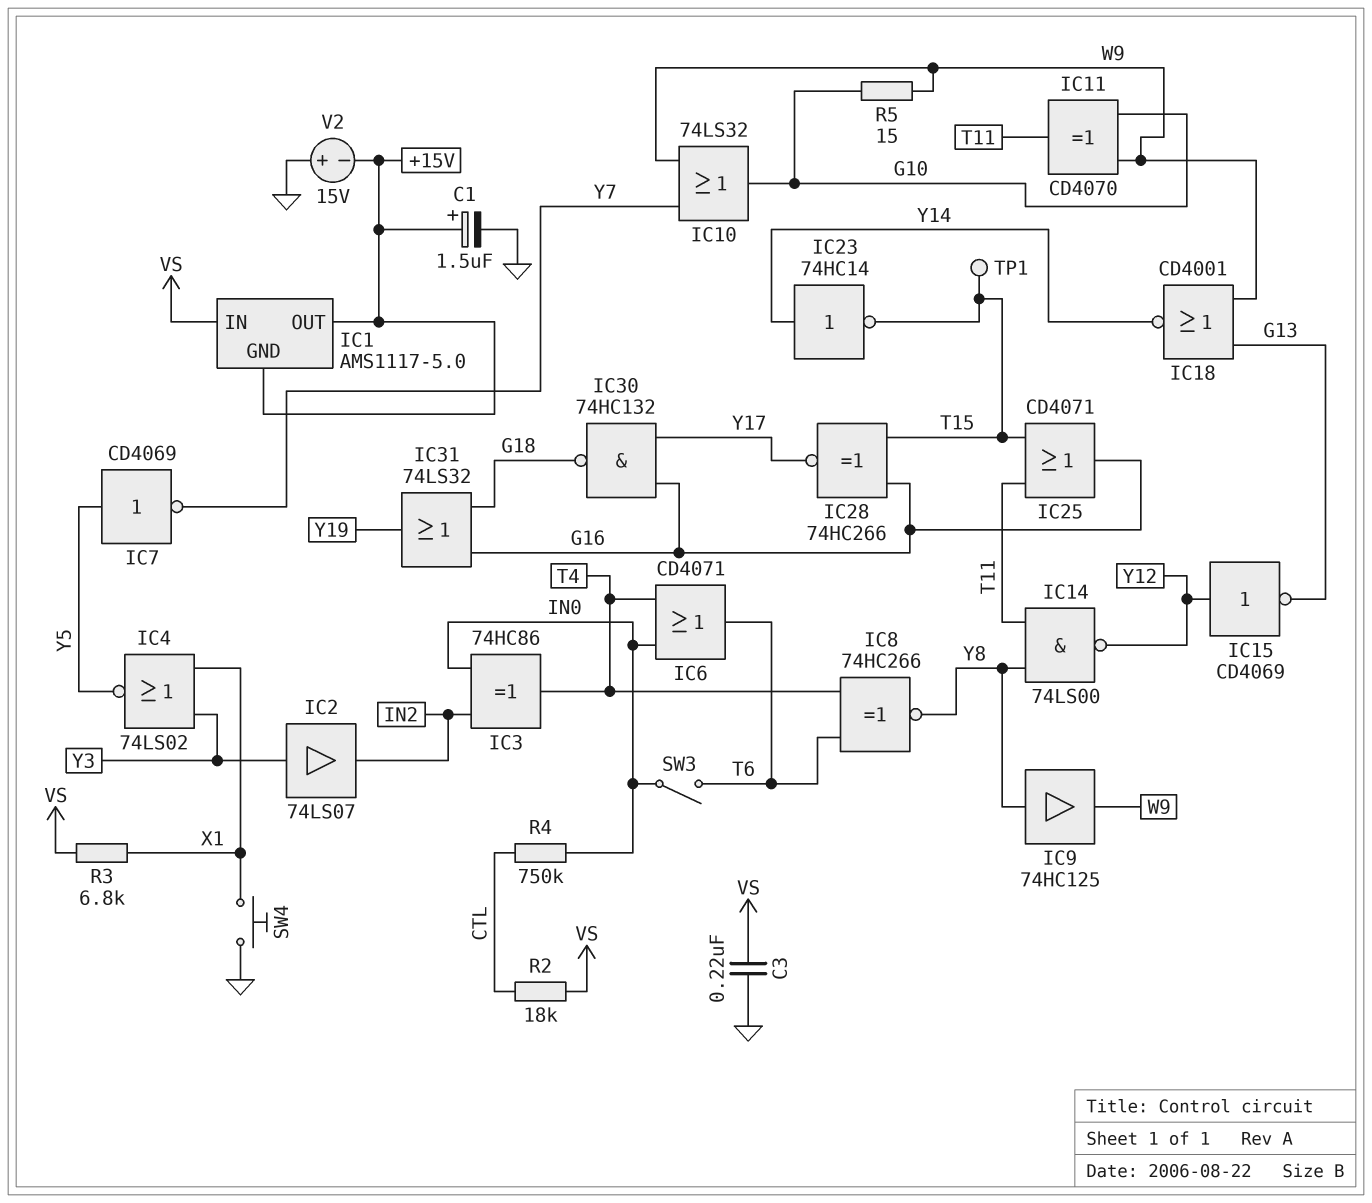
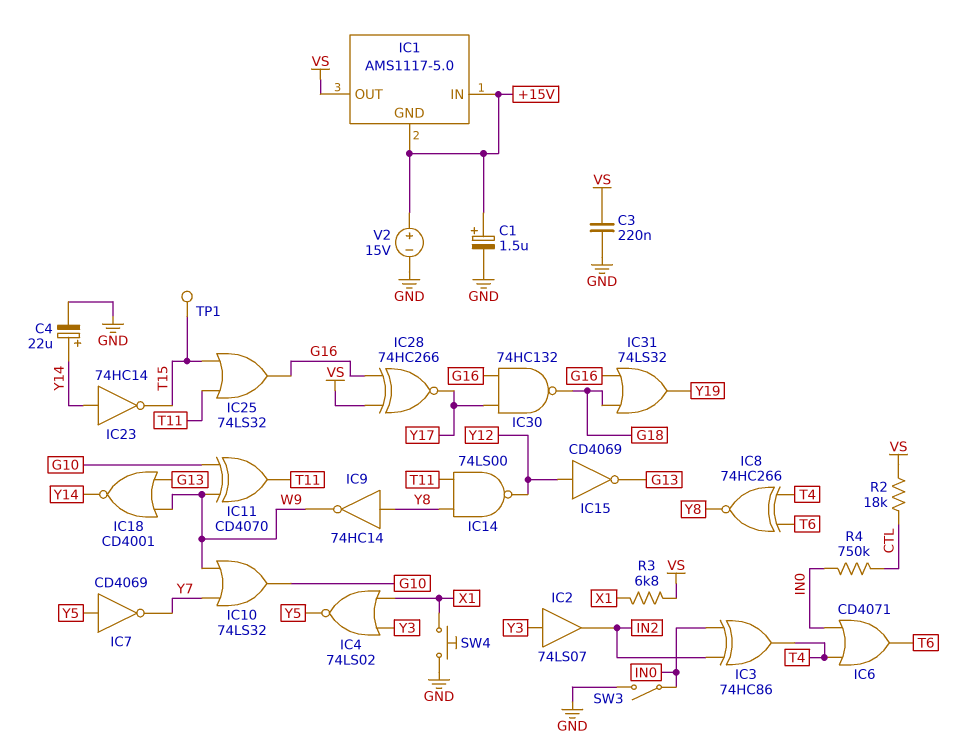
C4: none -> 22uF (plus Y14, minus GND)
IC1 pin IN: VS -> +15V
IC1 pin OUT: +15V -> VS
IC9: buffer 74HC125 (in Y8, out W9) -> NOT 74HC14 (in Y8, out W9)
IC25: OR CD4071 (in T11, in T15, out G16) -> OR 74LS32 (in T11, in T15, out G16)
IC28: XNOR 74HC266 (in G16, in T15, out Y17) -> XNOR 74HC266 (in G16, in VS, out Y17)
R5: 15 (G10, W9) -> none
SW3: switch (IN0, T6) -> switch (GND, IN0)
V2: 15V (plus GND, minus +15V) -> 15V (plus +15V, minus GND)

